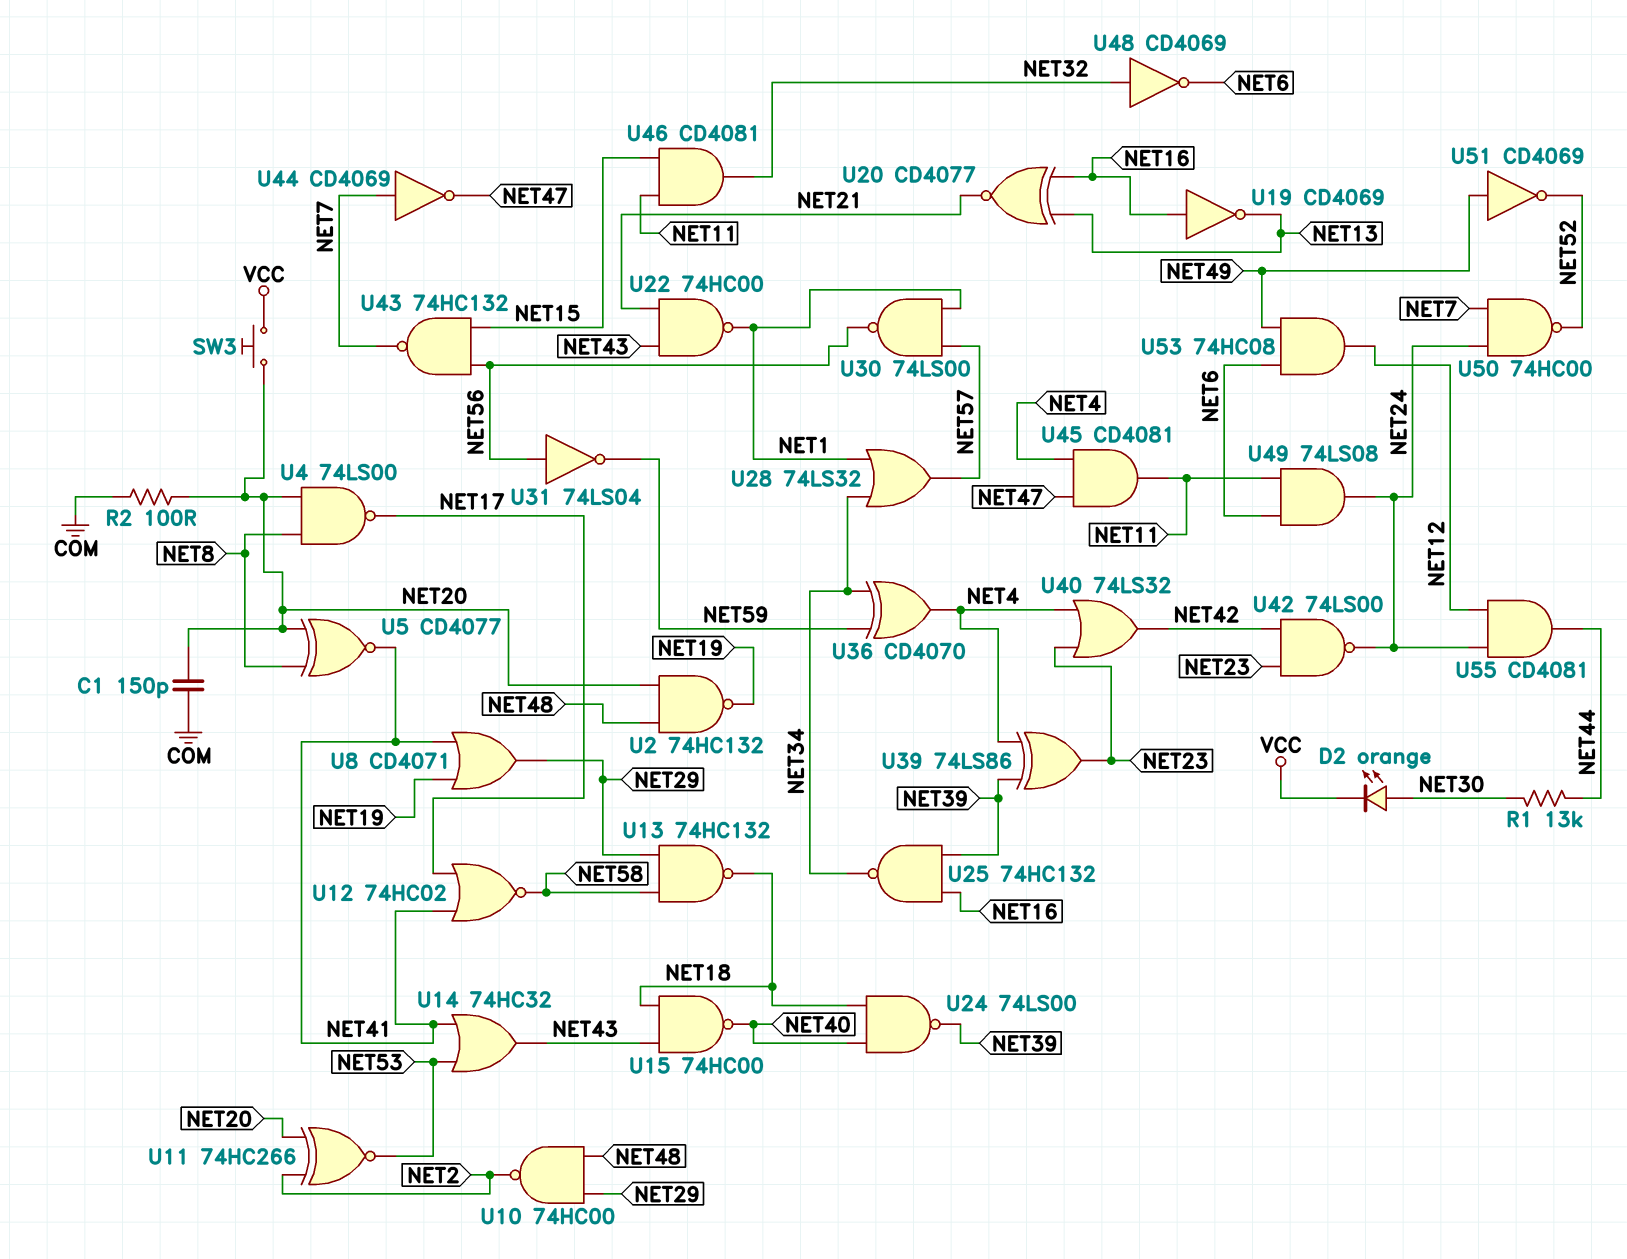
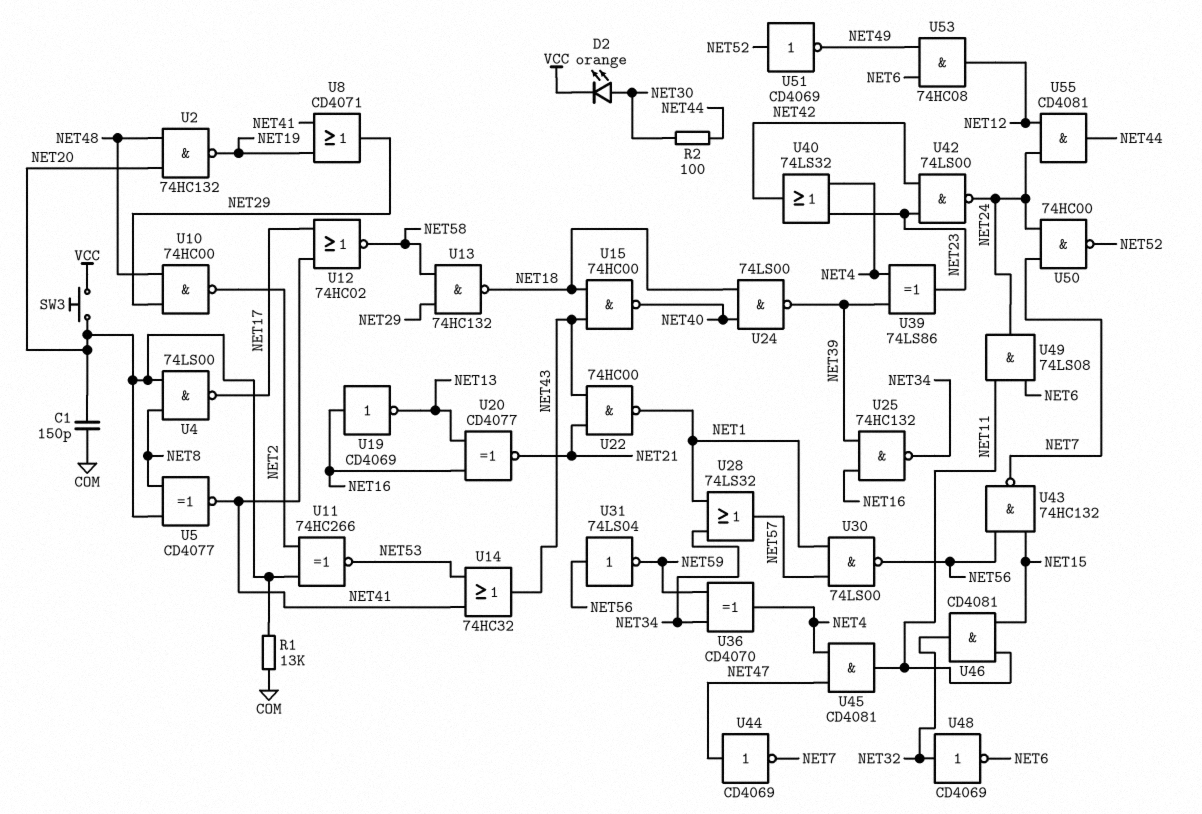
R1: 13k (NET30, NET44) -> 13k (COM, NET20)
R2: 100 (COM, NET20) -> 100 (NET30, NET44)
U44: NOT CD4069 (in NET7, out NET47) -> NOT CD4069 (in NET47, out NET7)
U51: NOT CD4069 (in NET49, out NET52) -> NOT CD4069 (in NET52, out NET49)

